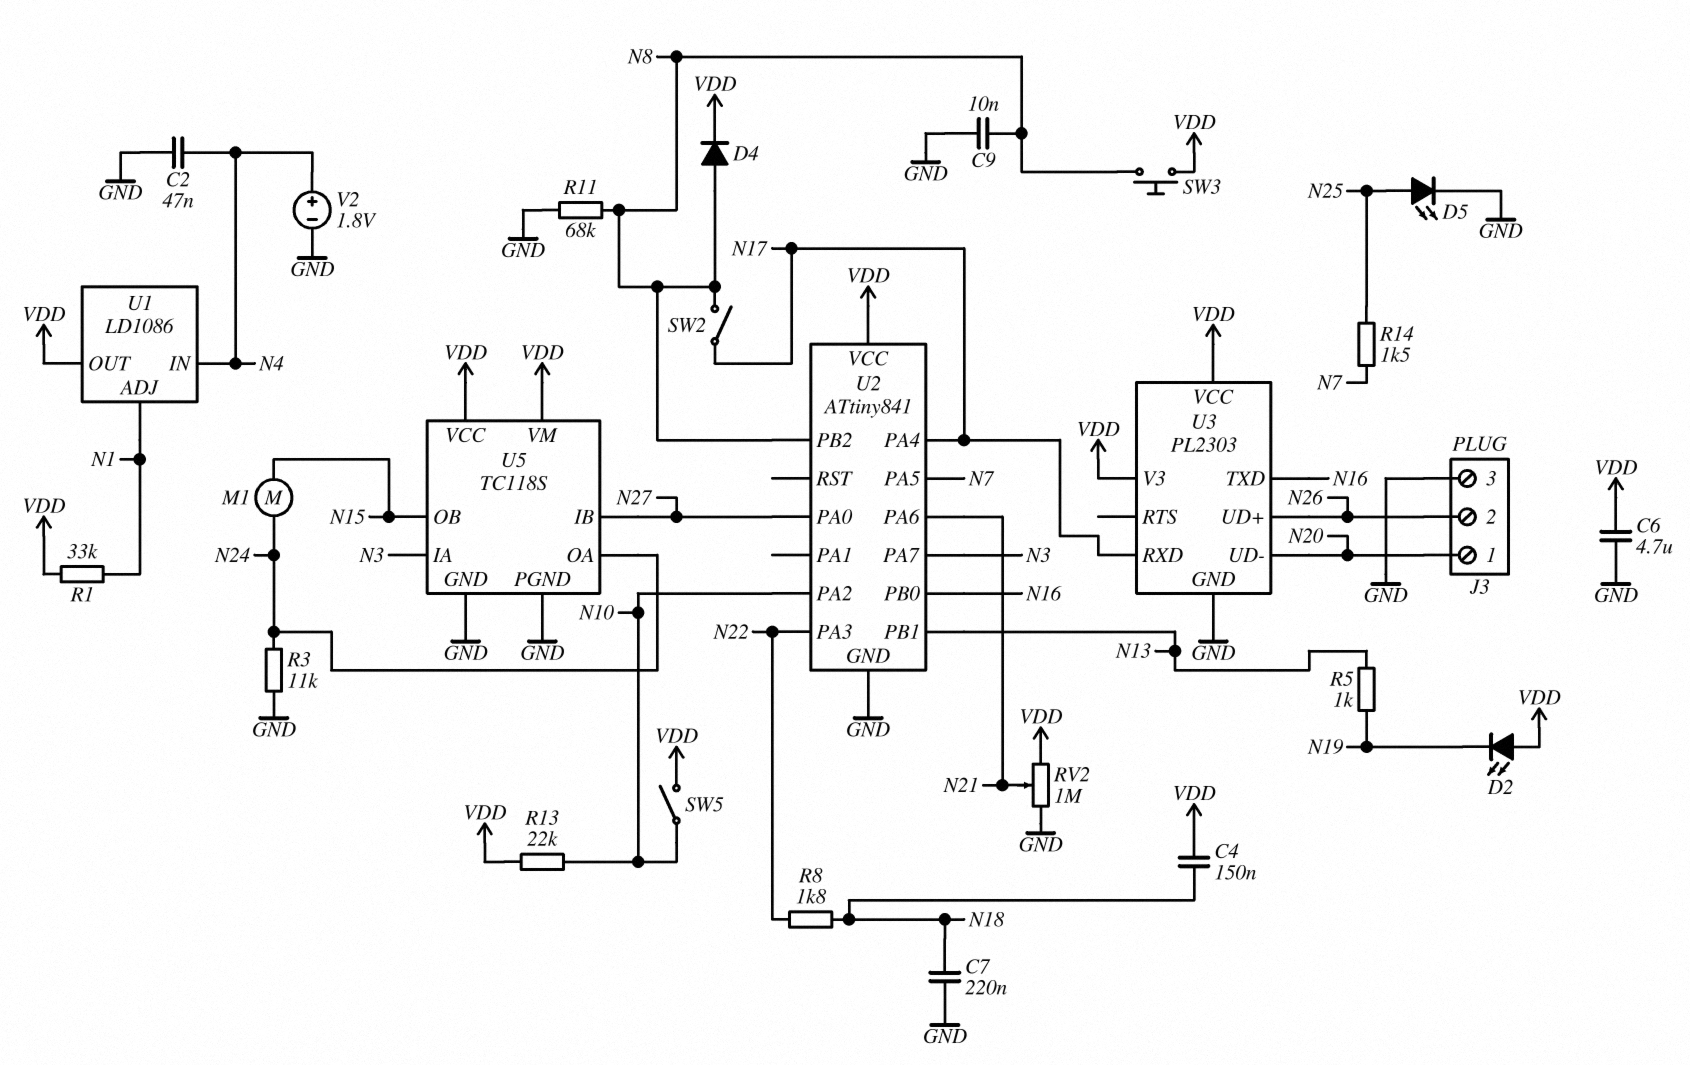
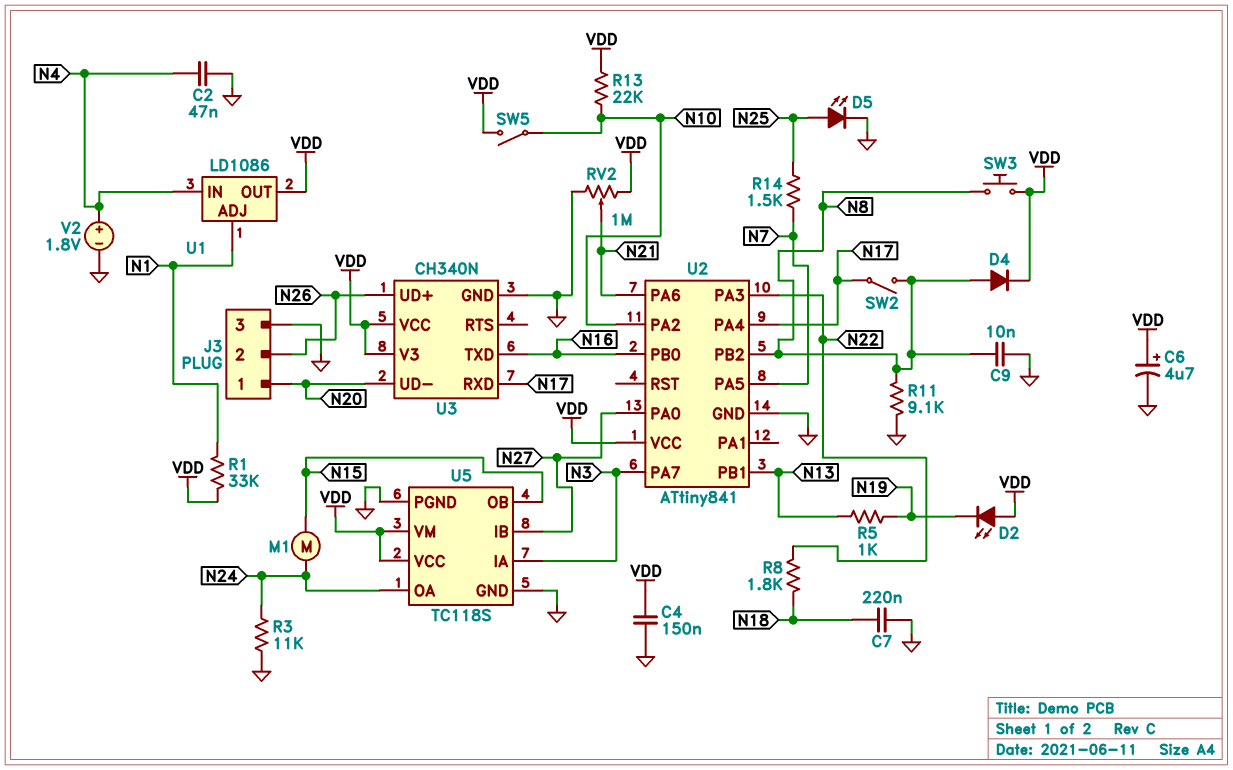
C4: 150nF (N18, VDD) -> 150nF (GND, VDD)
C6: 4.7uF (GND, VDD) -> 4.7uF (plus VDD, minus GND)
R11: 68k (GND, N8) -> 9.1k (GND, N8)
U3: PL2303 -> CH340N

